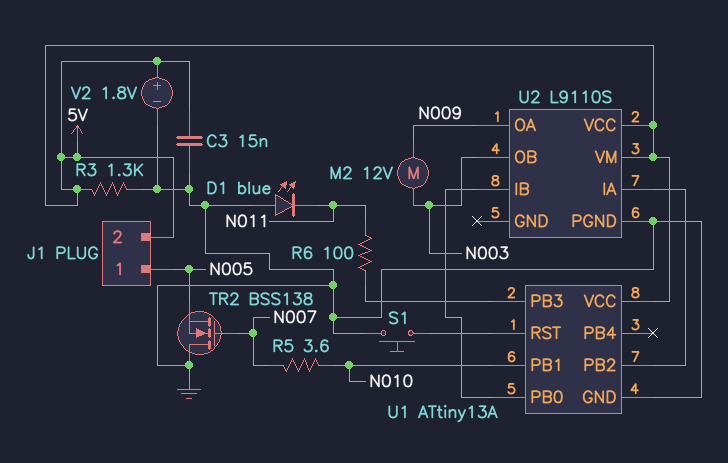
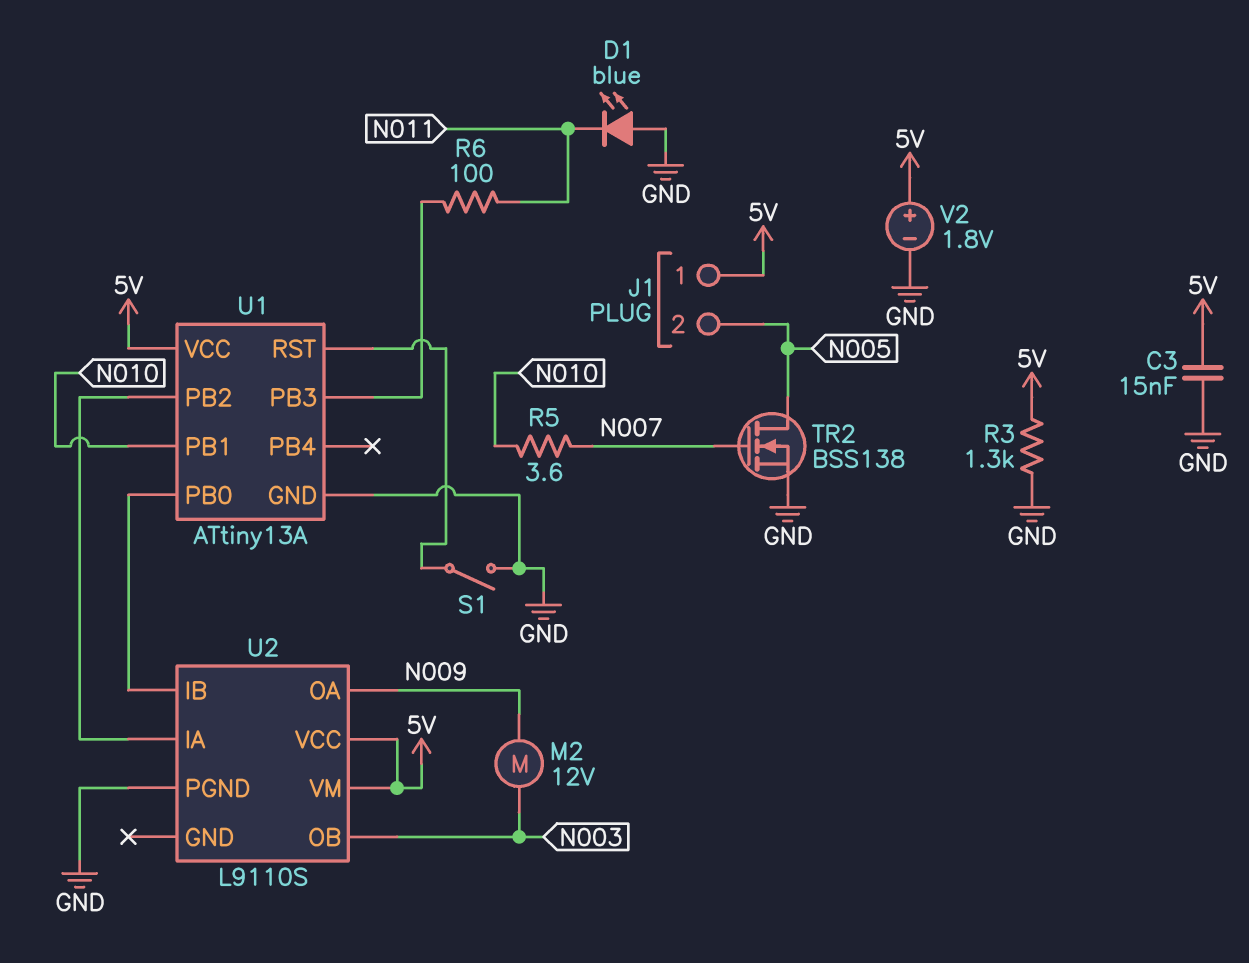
J1 pin 1: N005 -> 5V
J1 pin 2: 5V -> N005
S1: button (GND, U1/RST) -> switch (GND, U1/RST)
TR2: NMOS BSS138 (G N007, D GND, S N005) -> NMOS BSS138 (G N007, D N005, S GND)

